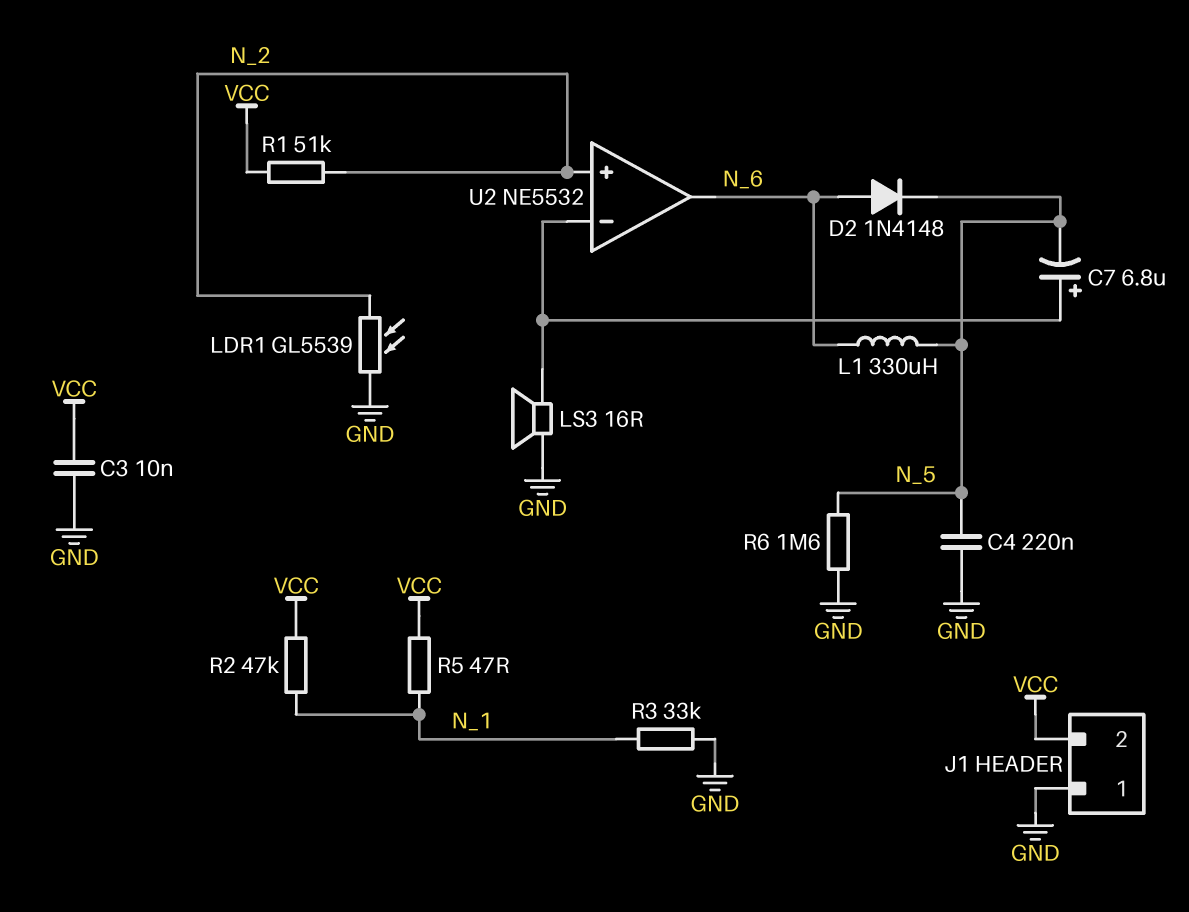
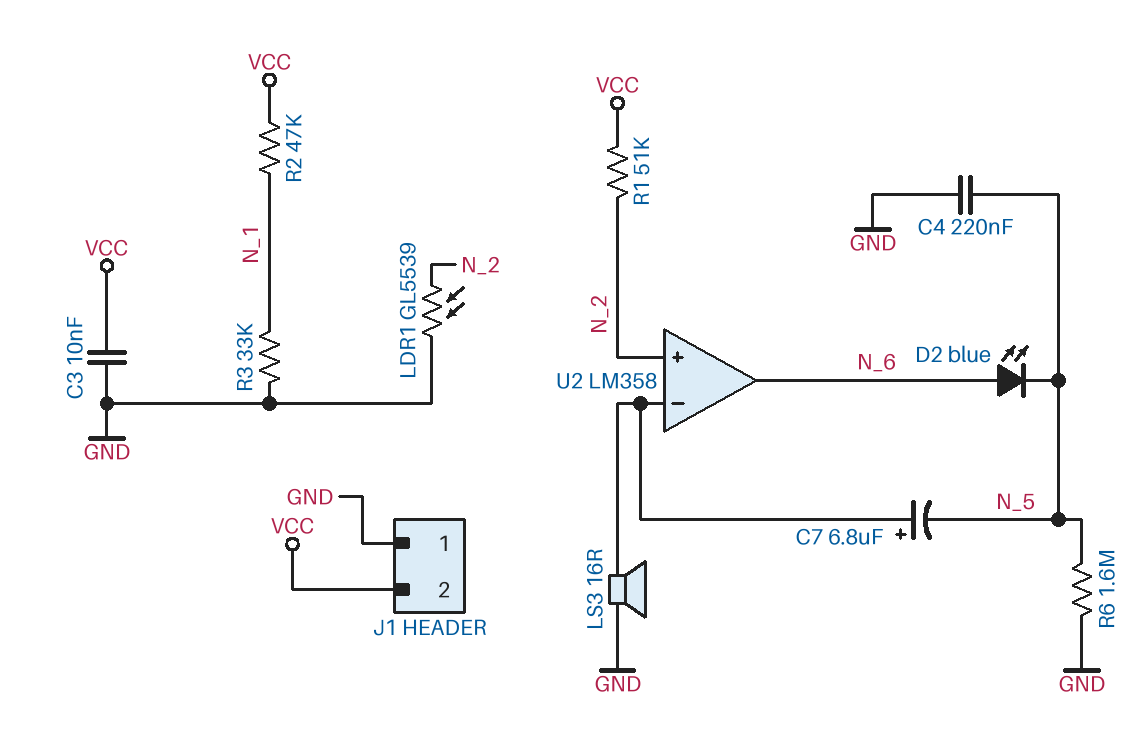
D2: diode 1N4148 (A N_6, K N_5) -> LED blue (A N_6, K N_5)
L1: 330uH (N_5, N_6) -> none
R5: 47 (N_1, VCC) -> none
U2: NE5532 -> LM358

